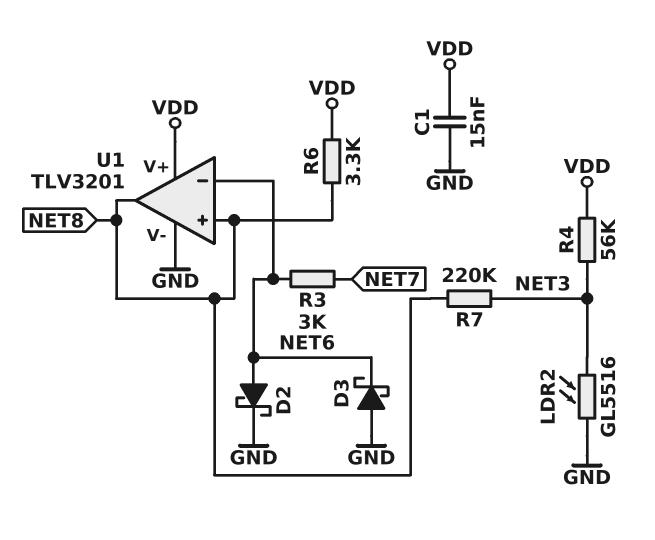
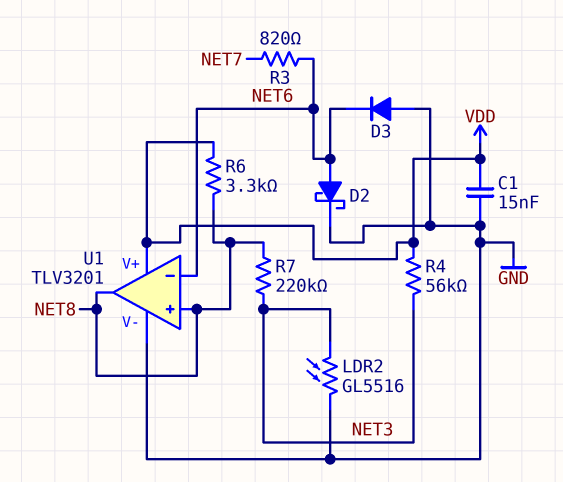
D3: schottky (A GND, K NET6) -> diode (A GND, K NET6)
R3: 3k (NET6, NET7) -> 820 (NET6, NET7)

